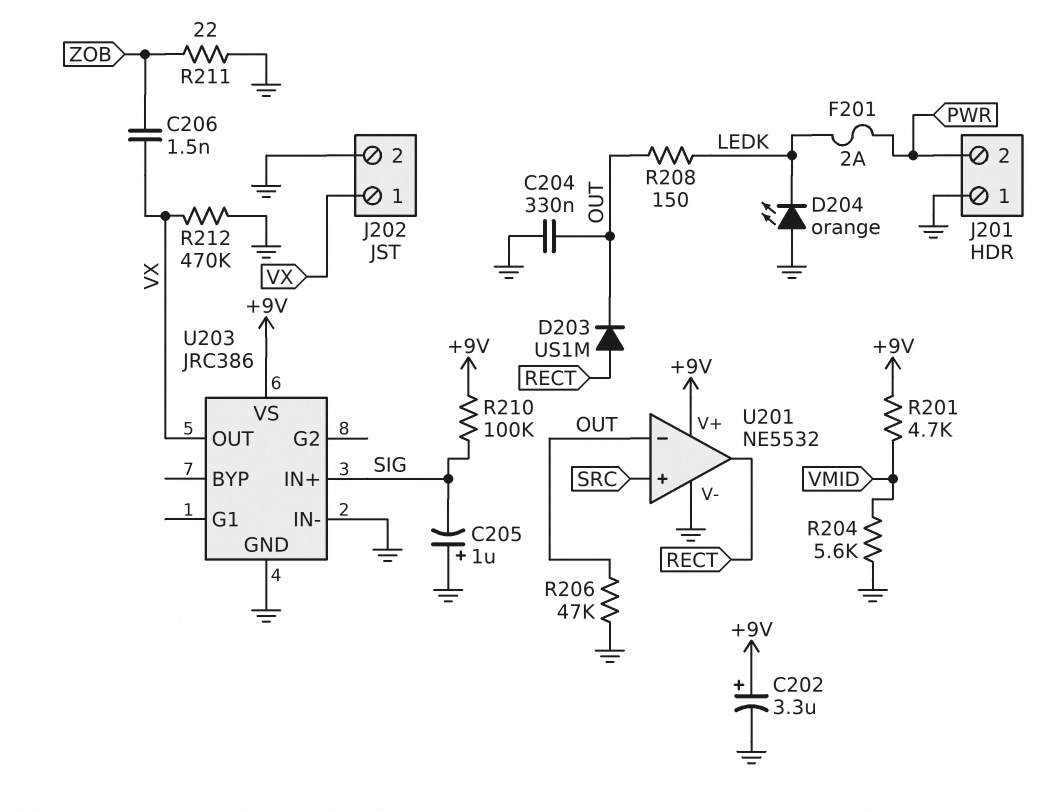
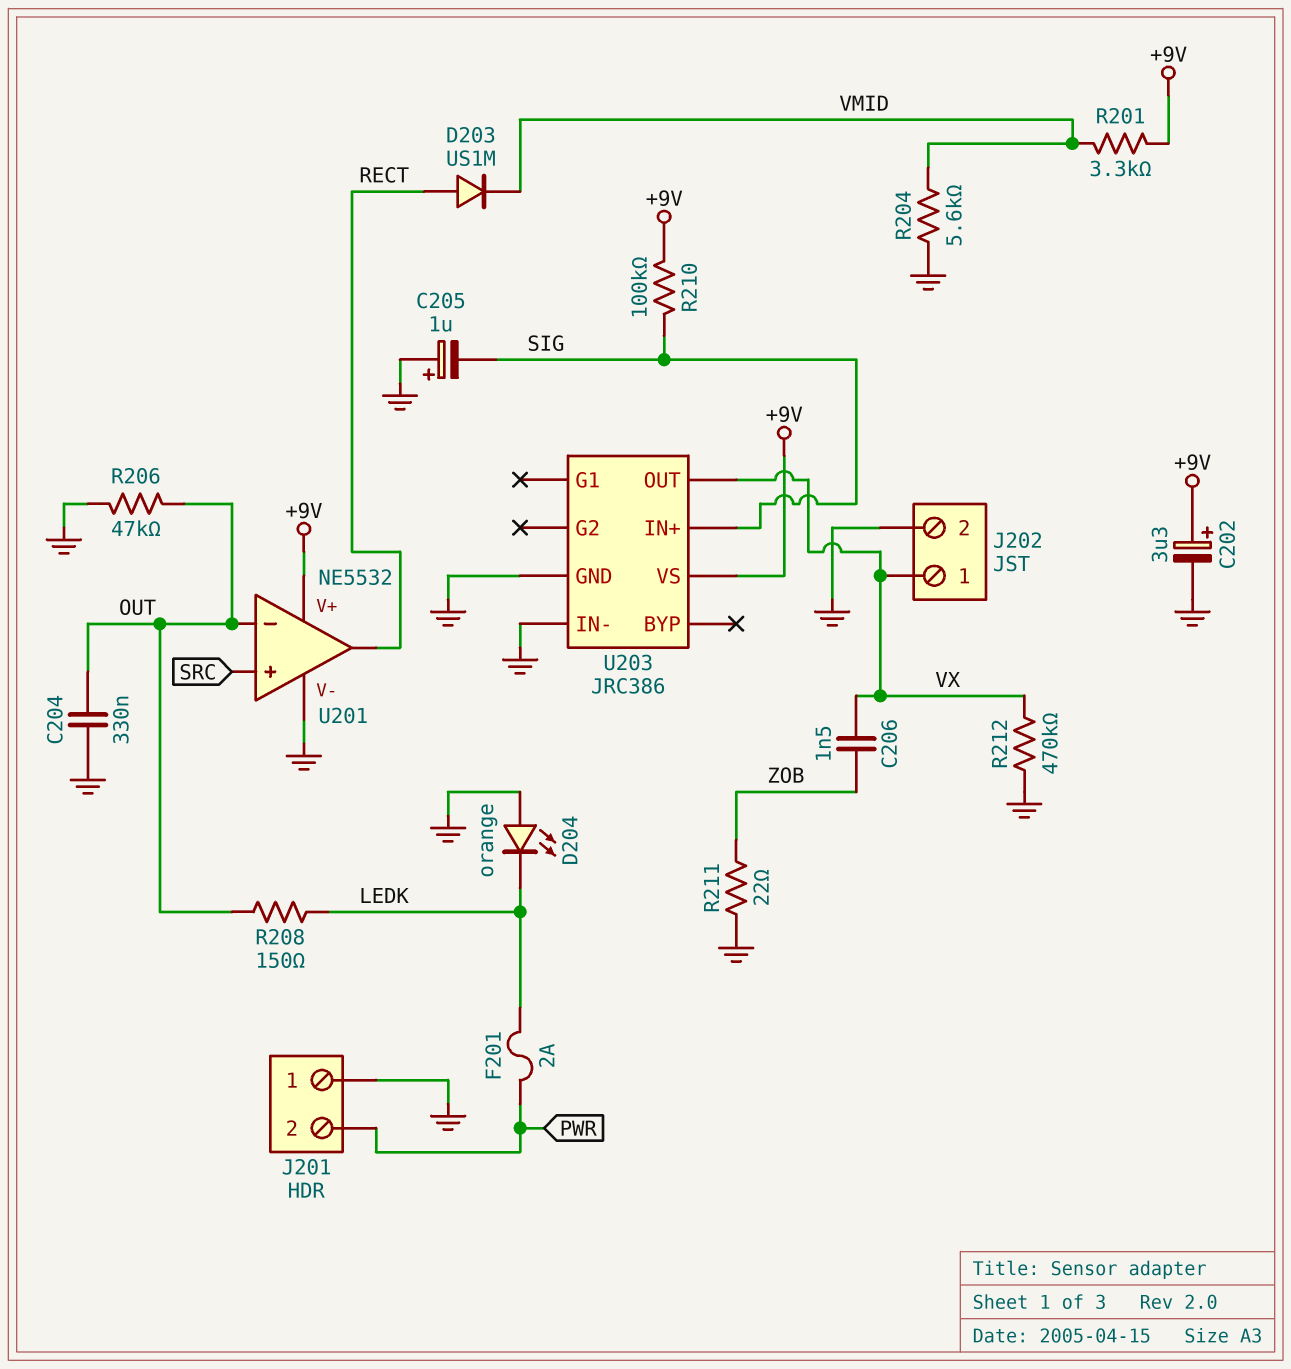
D203: diode US1M (A RECT, K OUT) -> diode US1M (A RECT, K VMID)
R201: 4.7k (+9V, VMID) -> 3.3k (+9V, VMID)

